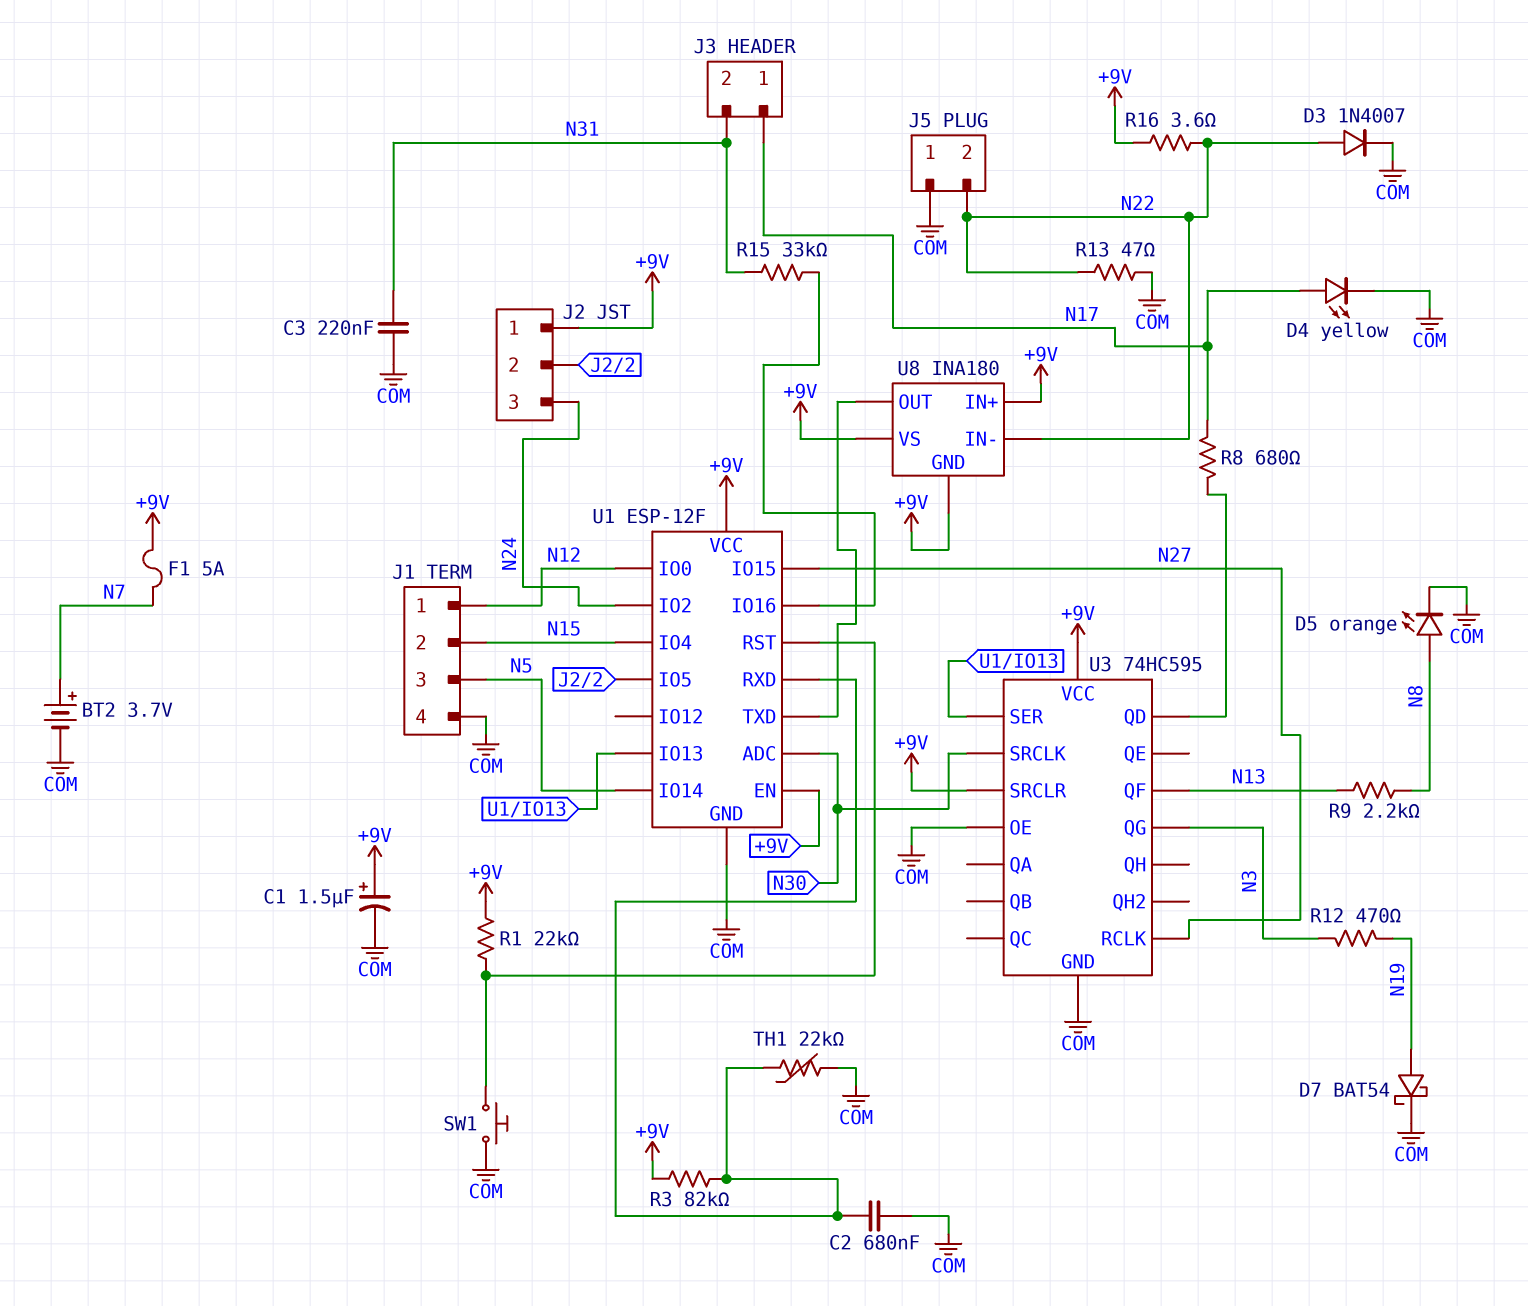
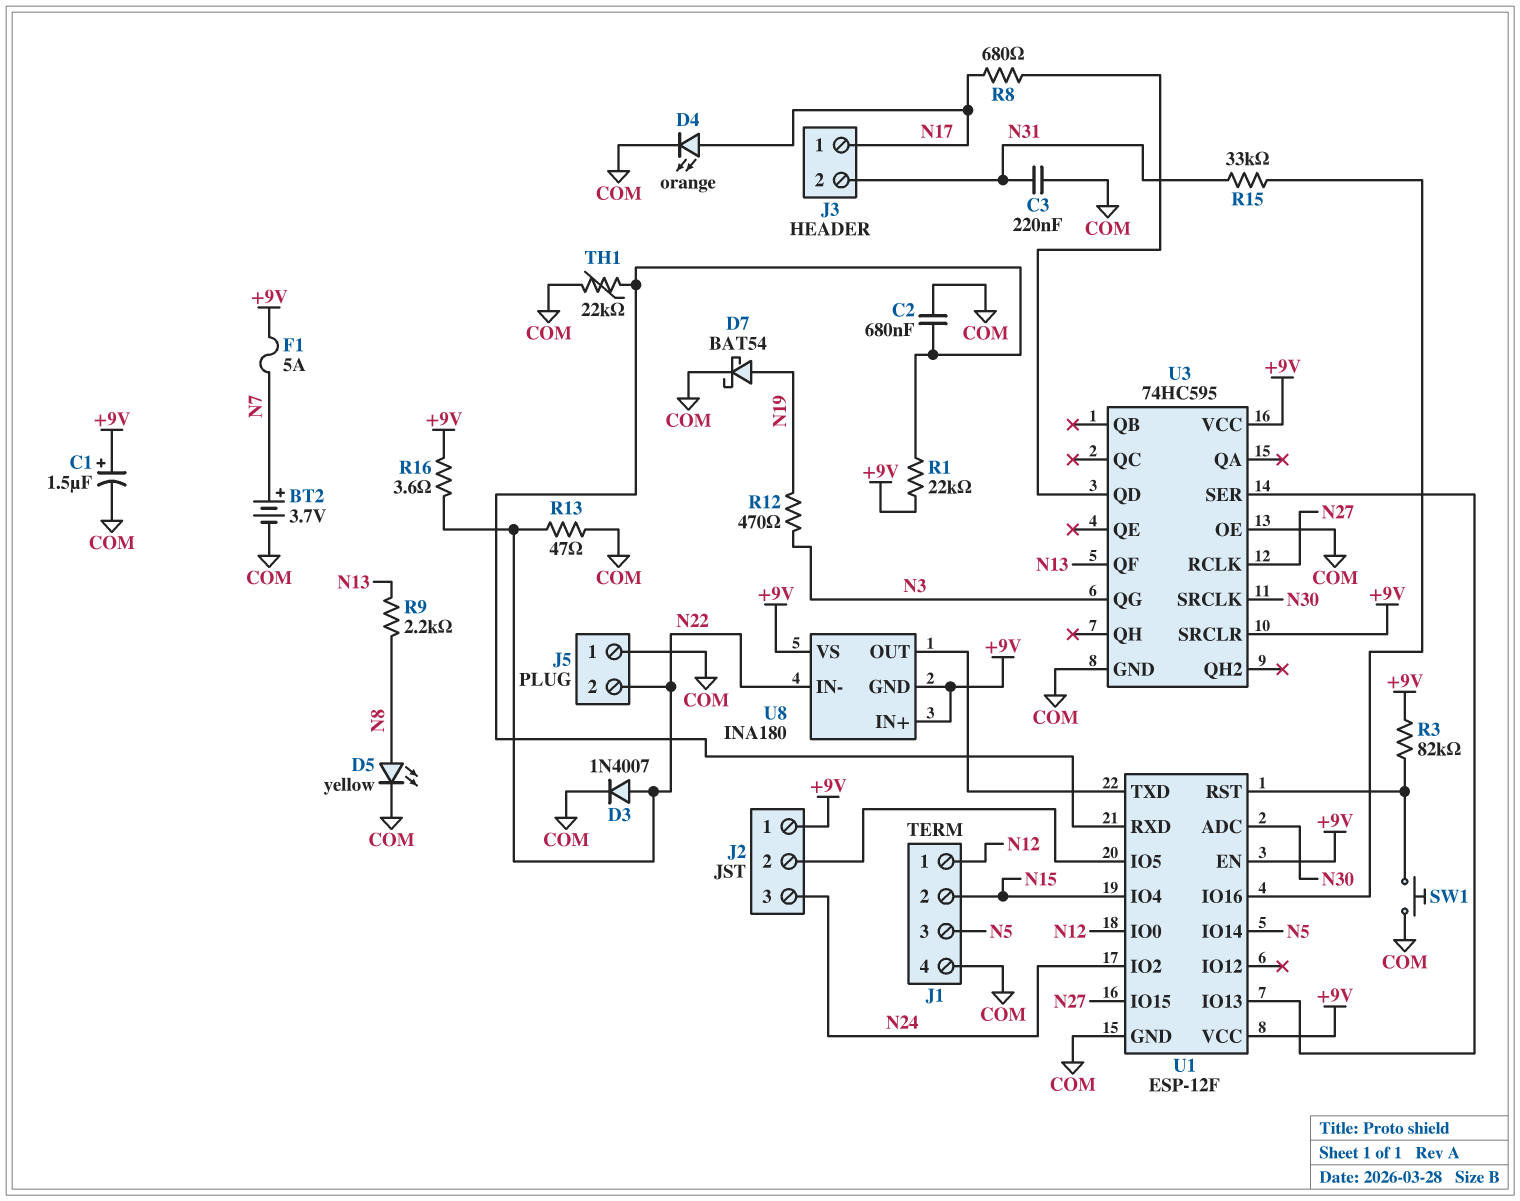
D4: LED yellow (A N17, K COM) -> LED orange (A N17, K COM)
D5: LED orange (A N8, K COM) -> LED yellow (A N8, K COM)
R1: 22k (+9V, U1/RST) -> 22k (+9V, U1/RXD)
R3: 82k (+9V, U1/RXD) -> 82k (+9V, U1/RST)

